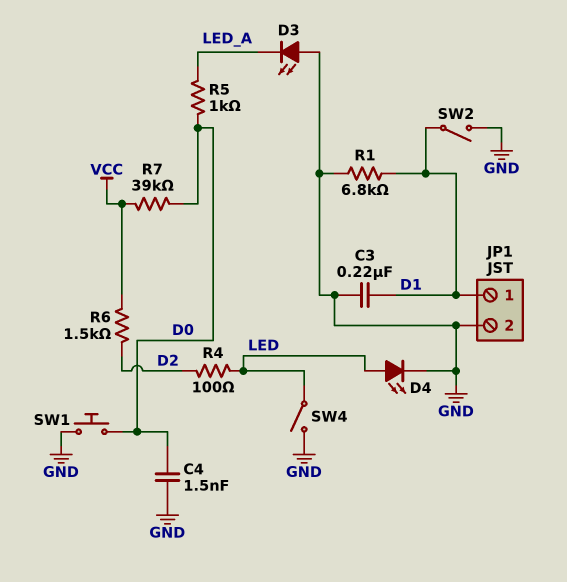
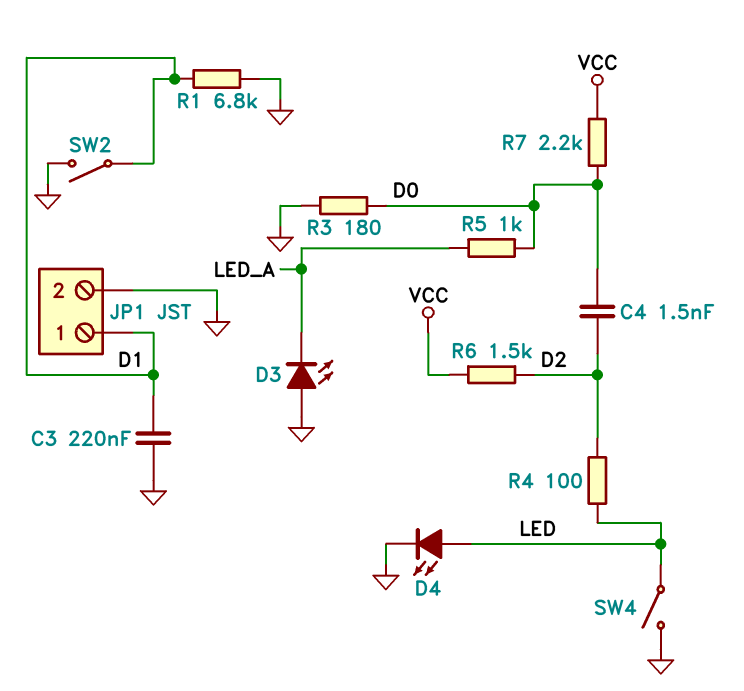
C4: 1.5nF (D0, GND) -> 1.5nF (D0, D2)
R3: none -> 180 (D0, GND)
R7: 39k (D0, VCC) -> 2.2k (D0, VCC)
SW1: button (D0, GND) -> none

